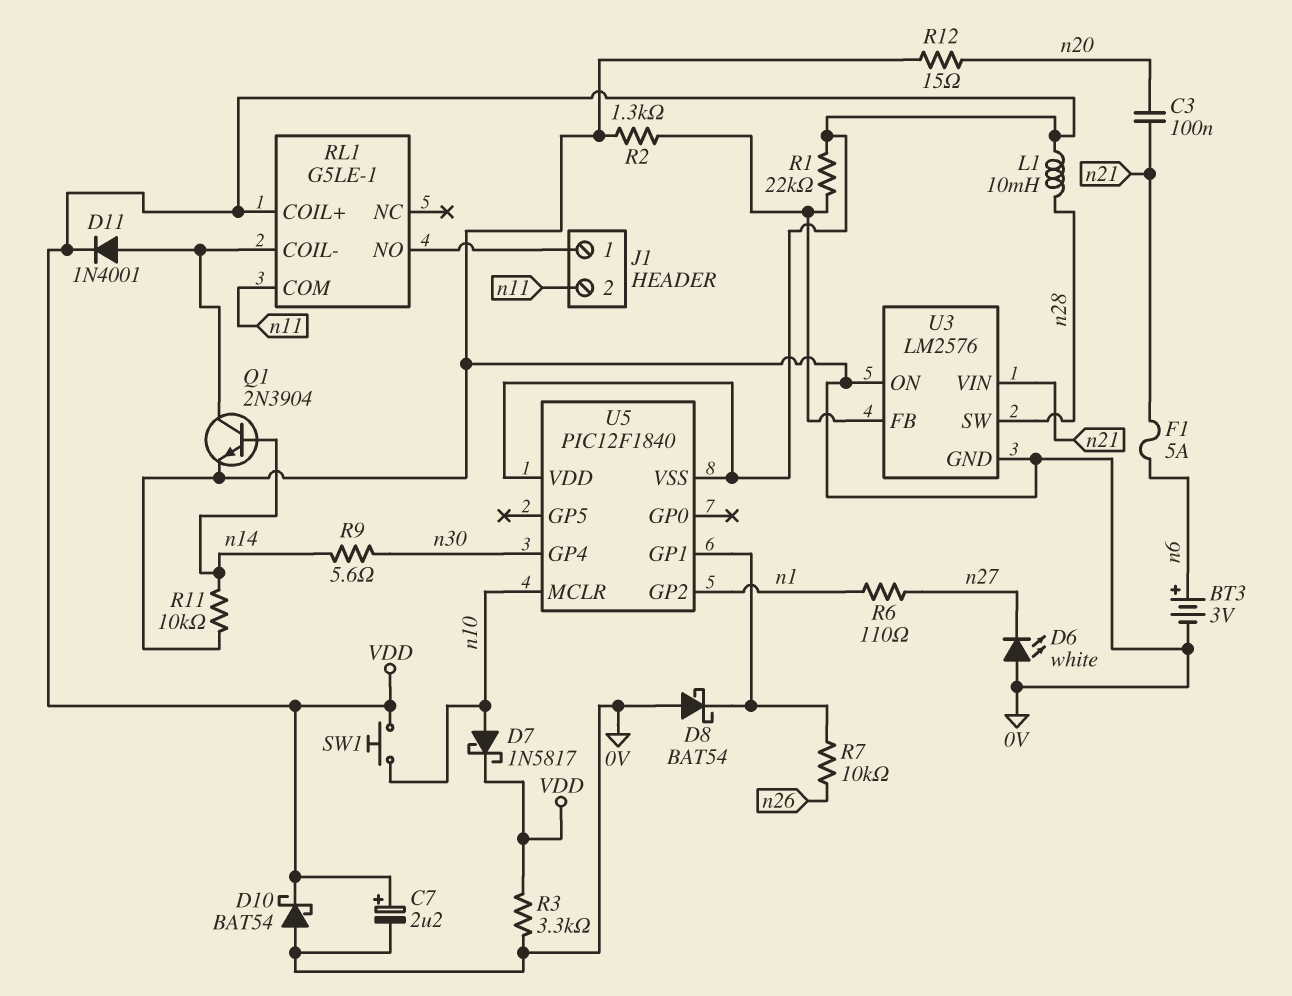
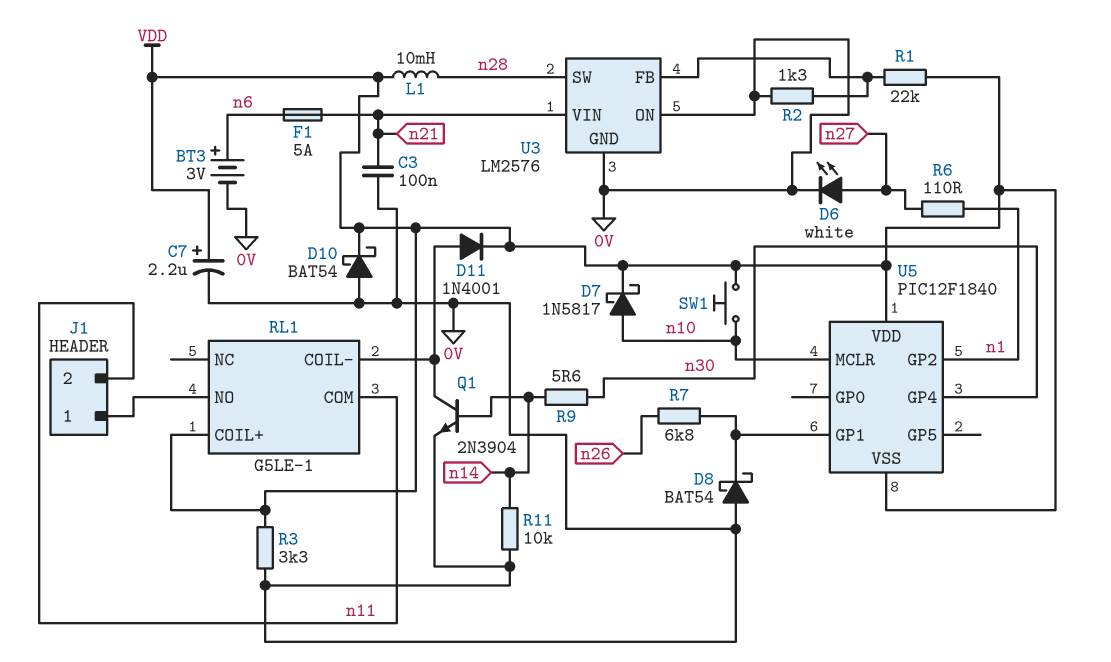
C3: 100nF (n20, n21) -> 100nF (0V, n21)
D6: LED white (A 0V, K n27) -> LED white (A n27, K 0V)
R7: 10k (U5/GP1, n26) -> 6.8k (U5/GP1, n26)
R12: 15 (0V, n20) -> none

